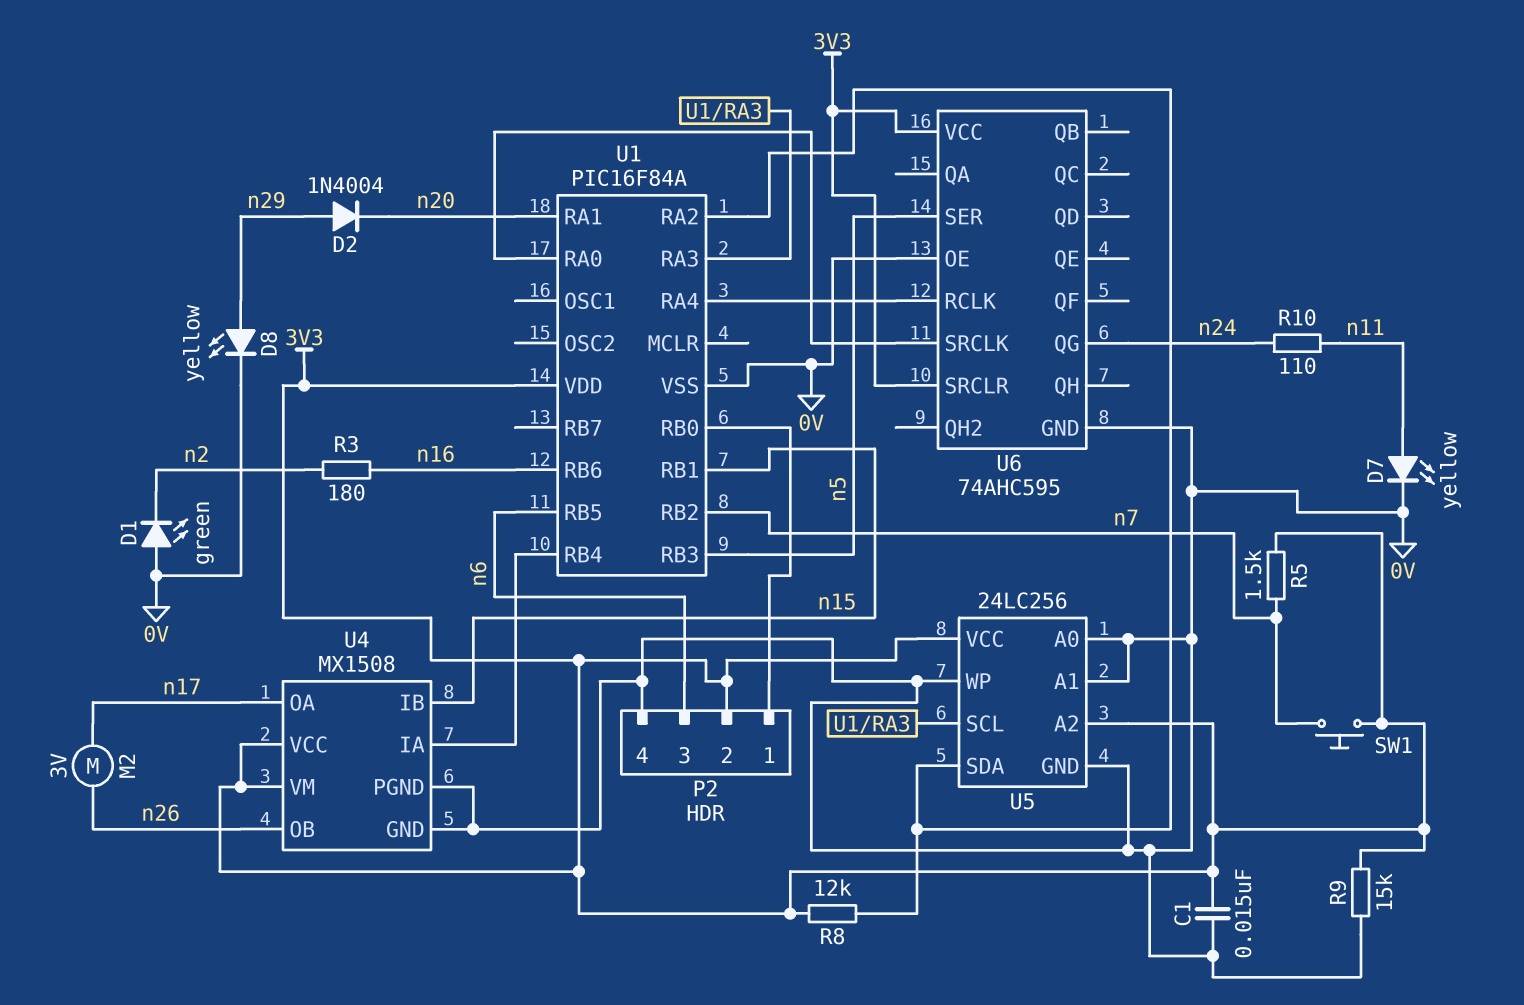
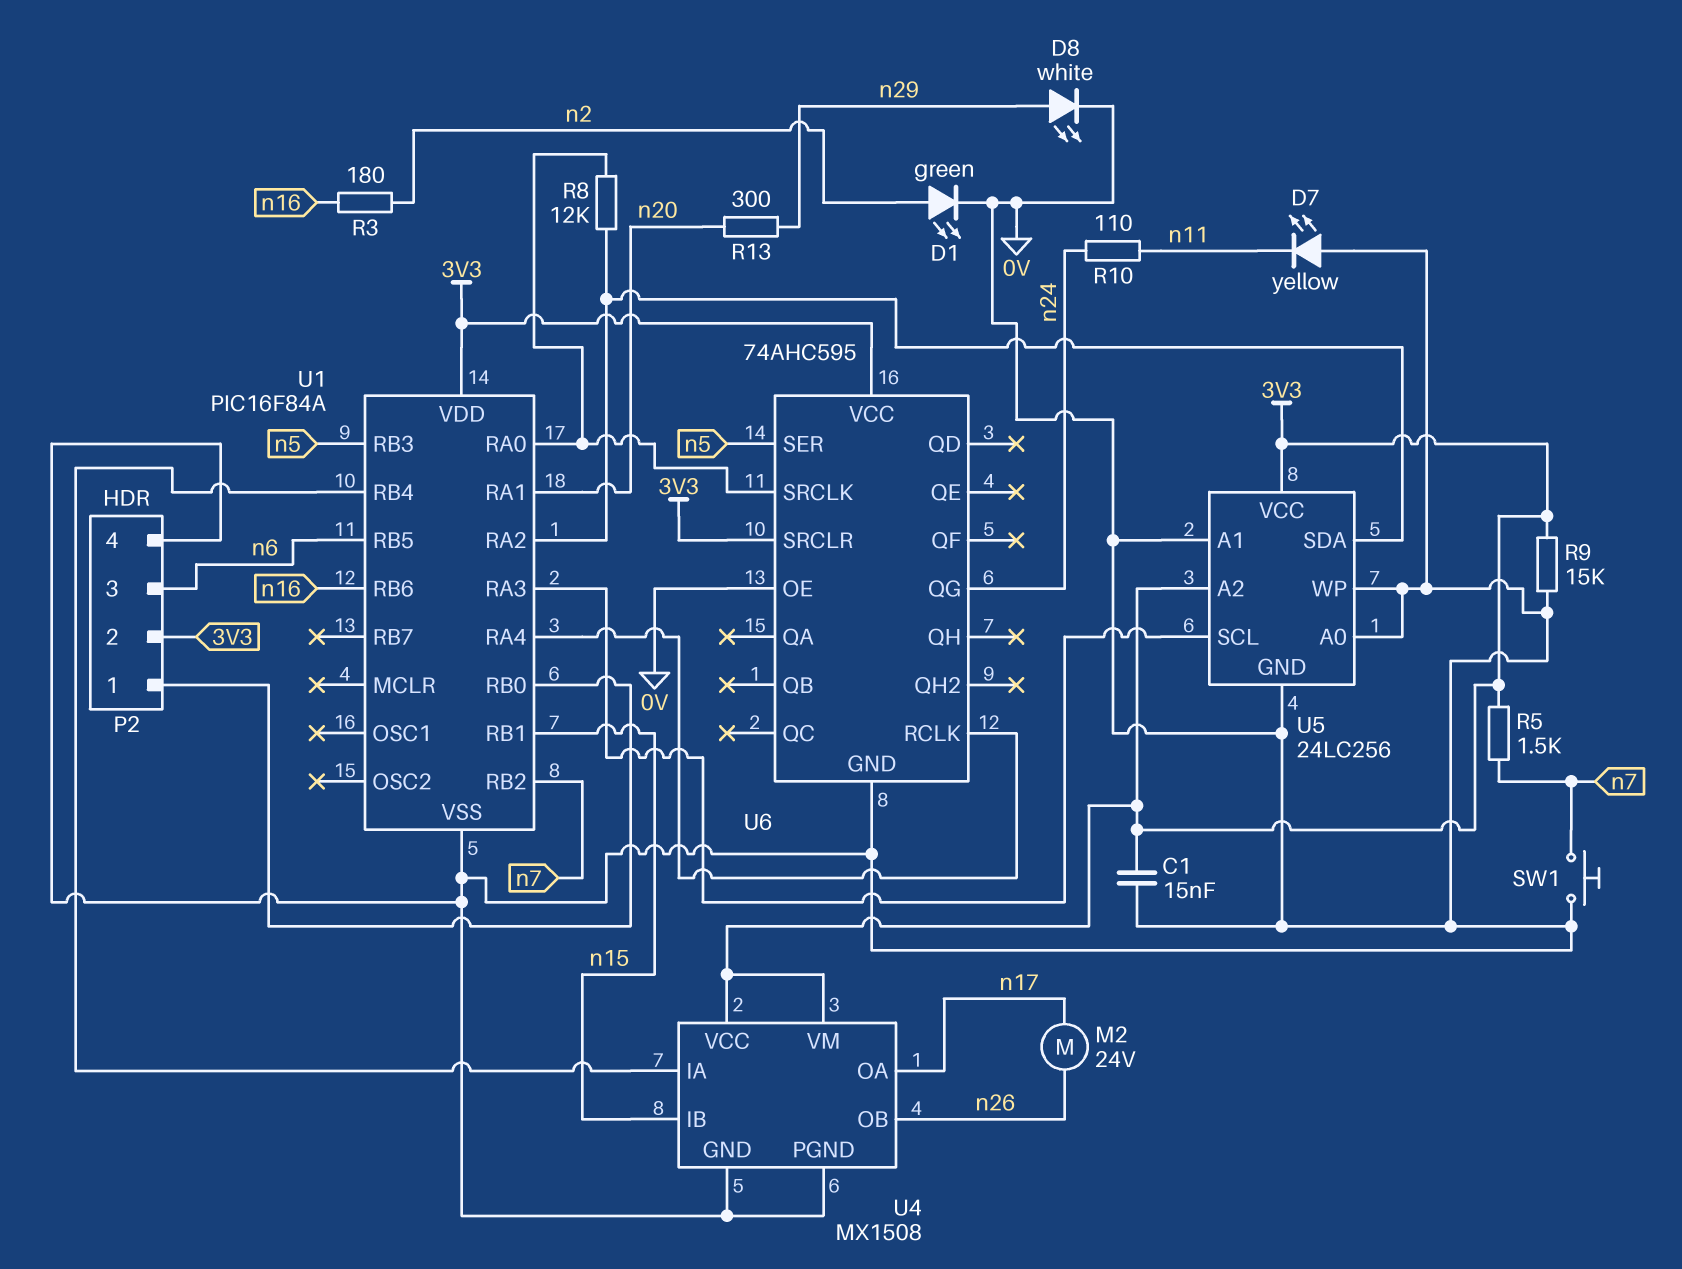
D1: LED green (A 0V, K n2) -> LED green (A n2, K 0V)
D2: diode 1N4004 (A n29, K n20) -> none
D7: LED yellow (A n11, K 0V) -> LED yellow (A 0V, K n11)
D8: LED yellow (A n29, K 0V) -> LED white (A n29, K 0V)
M2: motor 3V (n17, n26) -> motor 24V (n17, n26)
R8: 12k (3V3, U1/RA2) -> 12k (U1/RA0, U1/RA2)
R13: none -> 300 (n20, n29)
SW1: button (3V3, n7) -> button (0V, n7)

